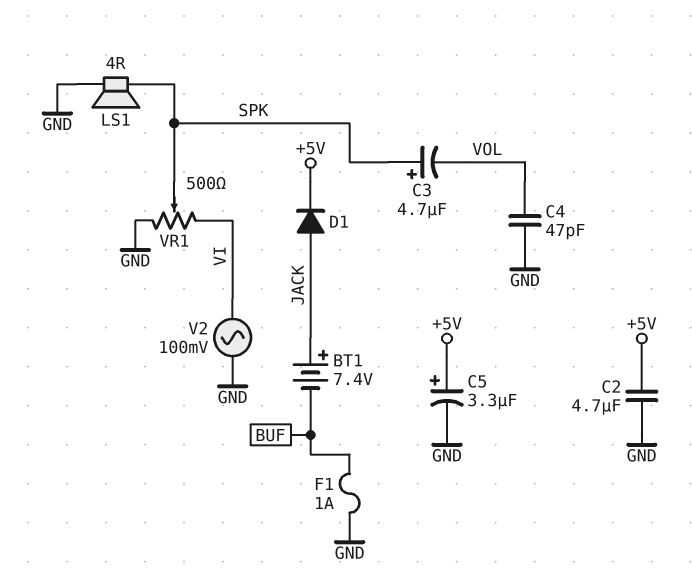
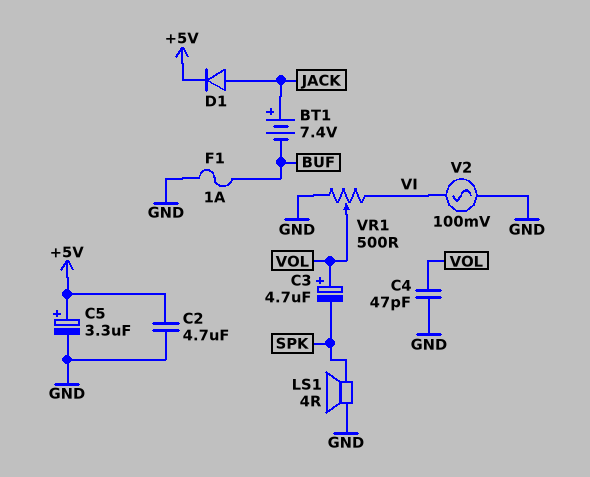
C3: 4.7uF (plus SPK, minus VOL) -> 4.7uF (plus VOL, minus SPK)
VR1: 500 (GND, VI, wiper SPK) -> 500 (GND, VI, wiper VOL)

